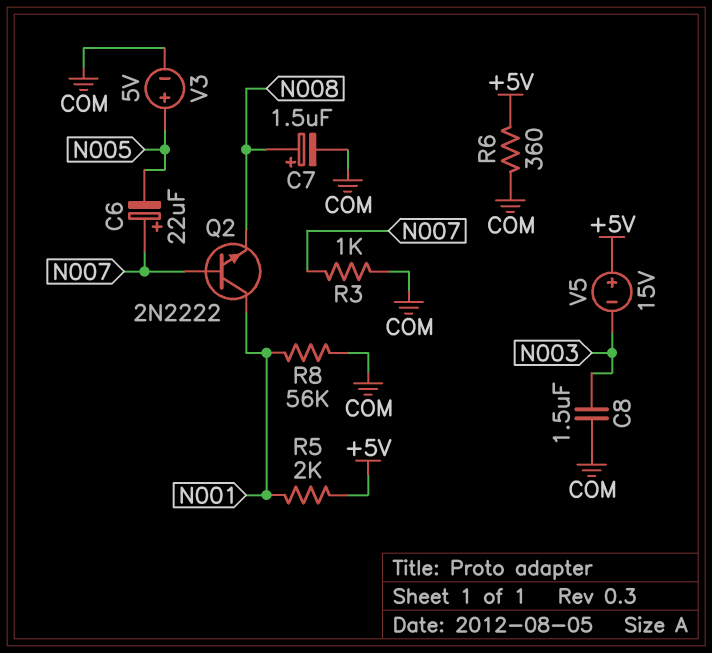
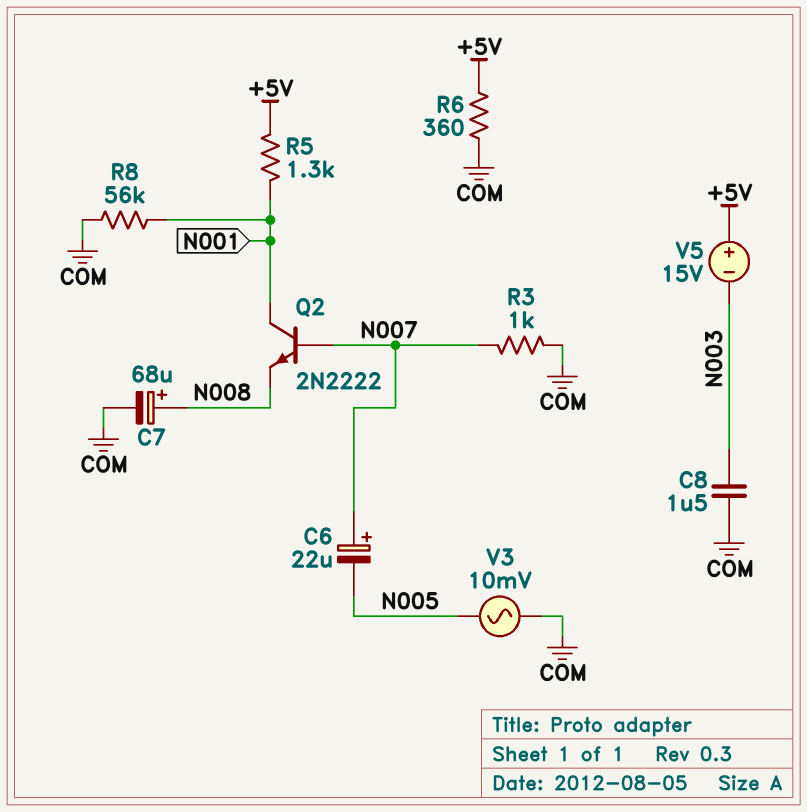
C7: 1.5uF (plus N008, minus COM) -> 68uF (plus N008, minus COM)
R5: 2k (+5V, N001) -> 1.3k (+5V, N001)
V3: 5V (plus N005, minus COM) -> AC 10mV (COM, N005)

